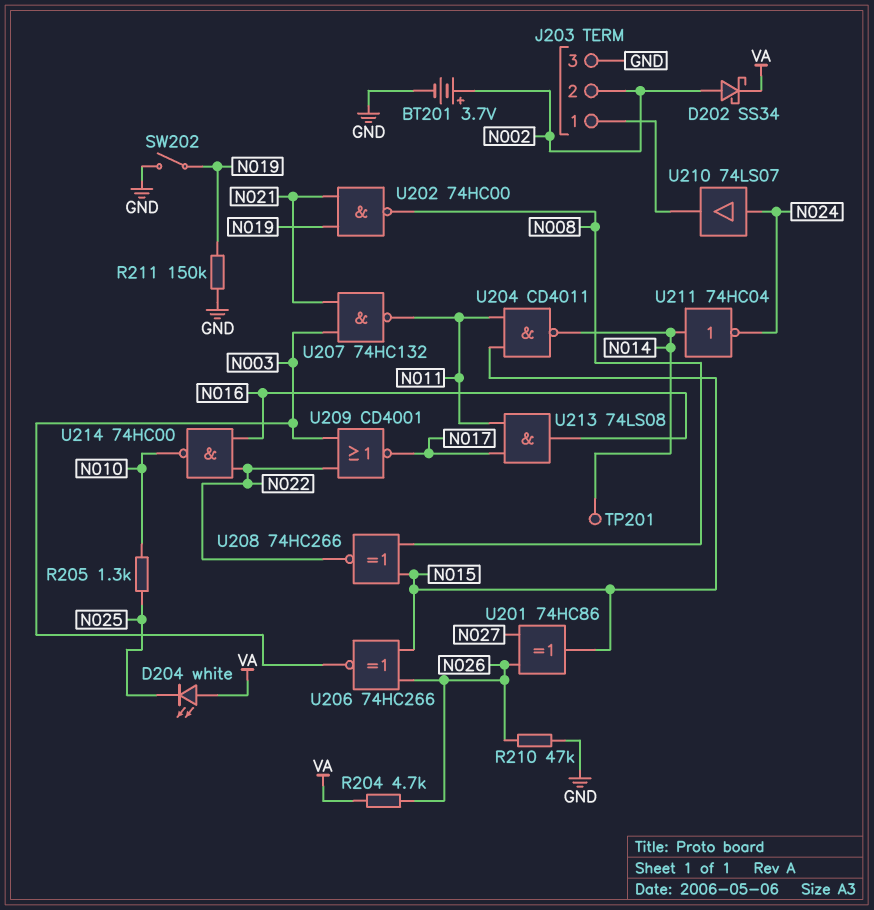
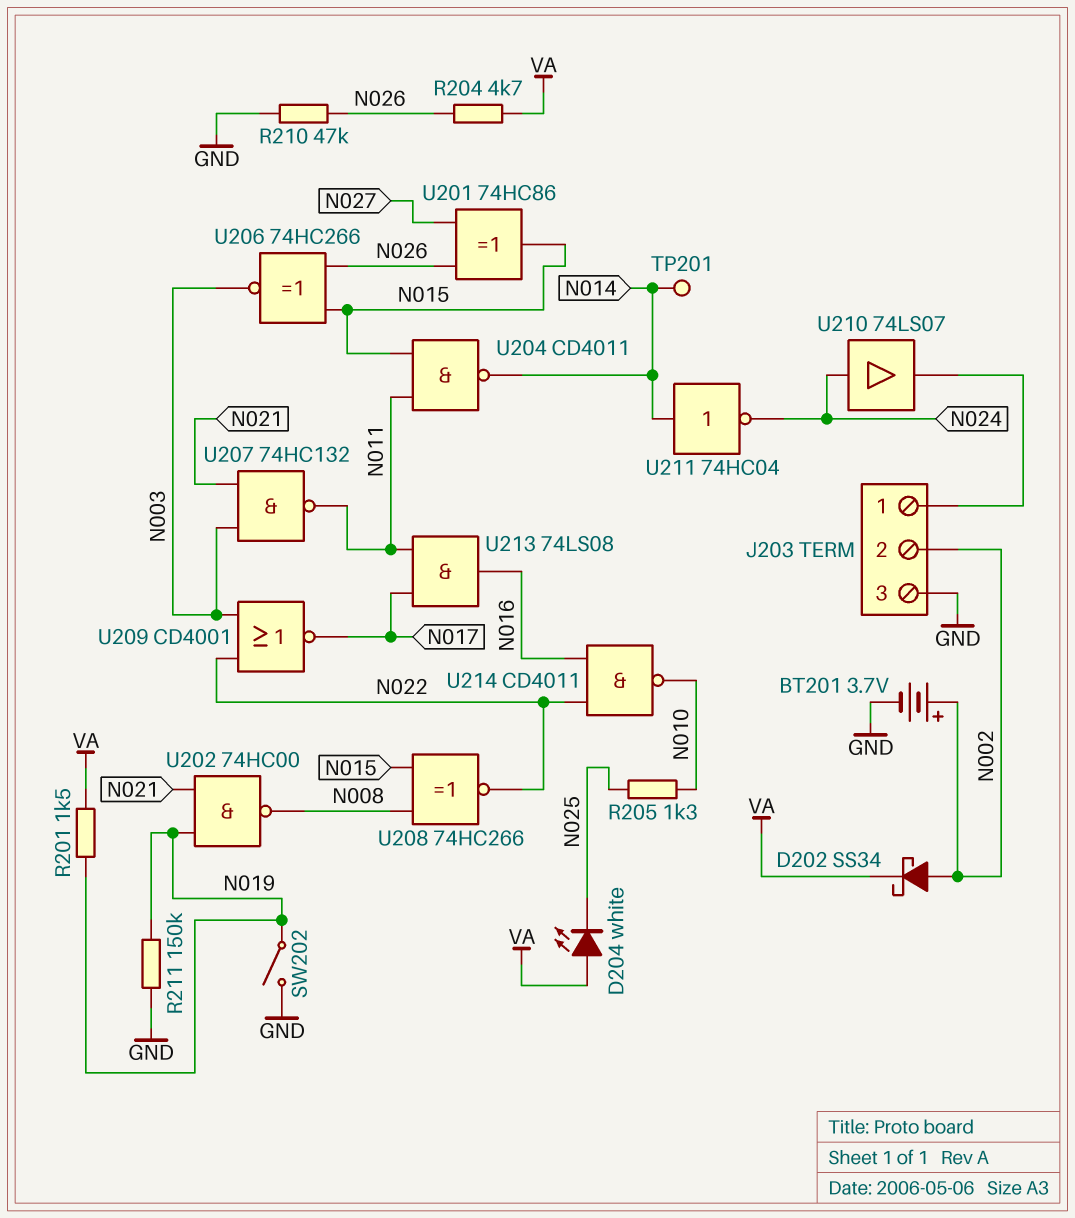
R201: none -> 1.5k (N019, VA)
U214: NAND 74HC00 (in N016, in N022, out N010) -> NAND CD4011 (in N016, in N022, out N010)

